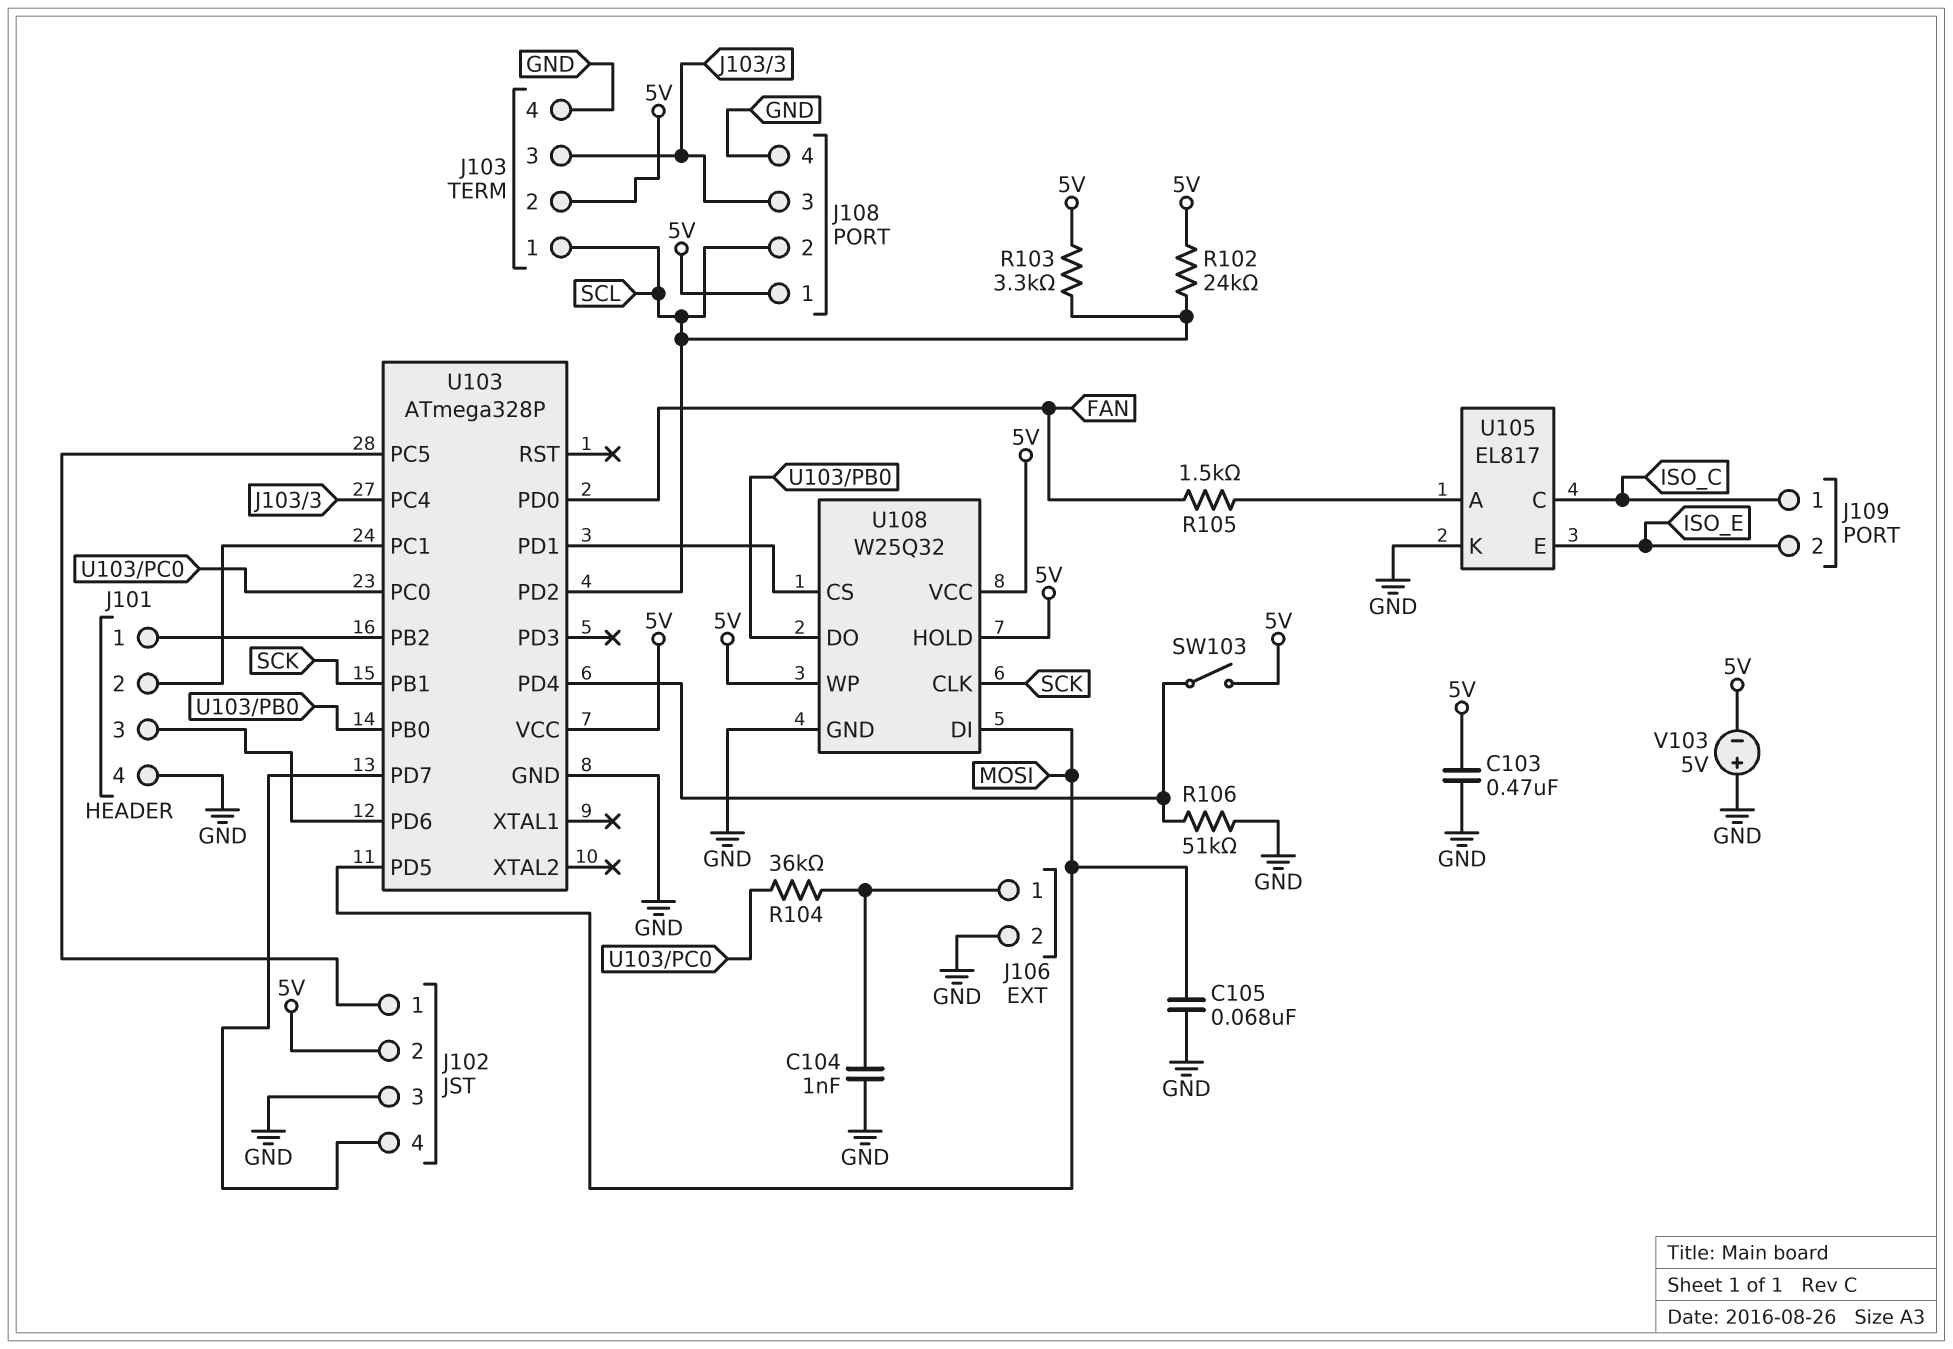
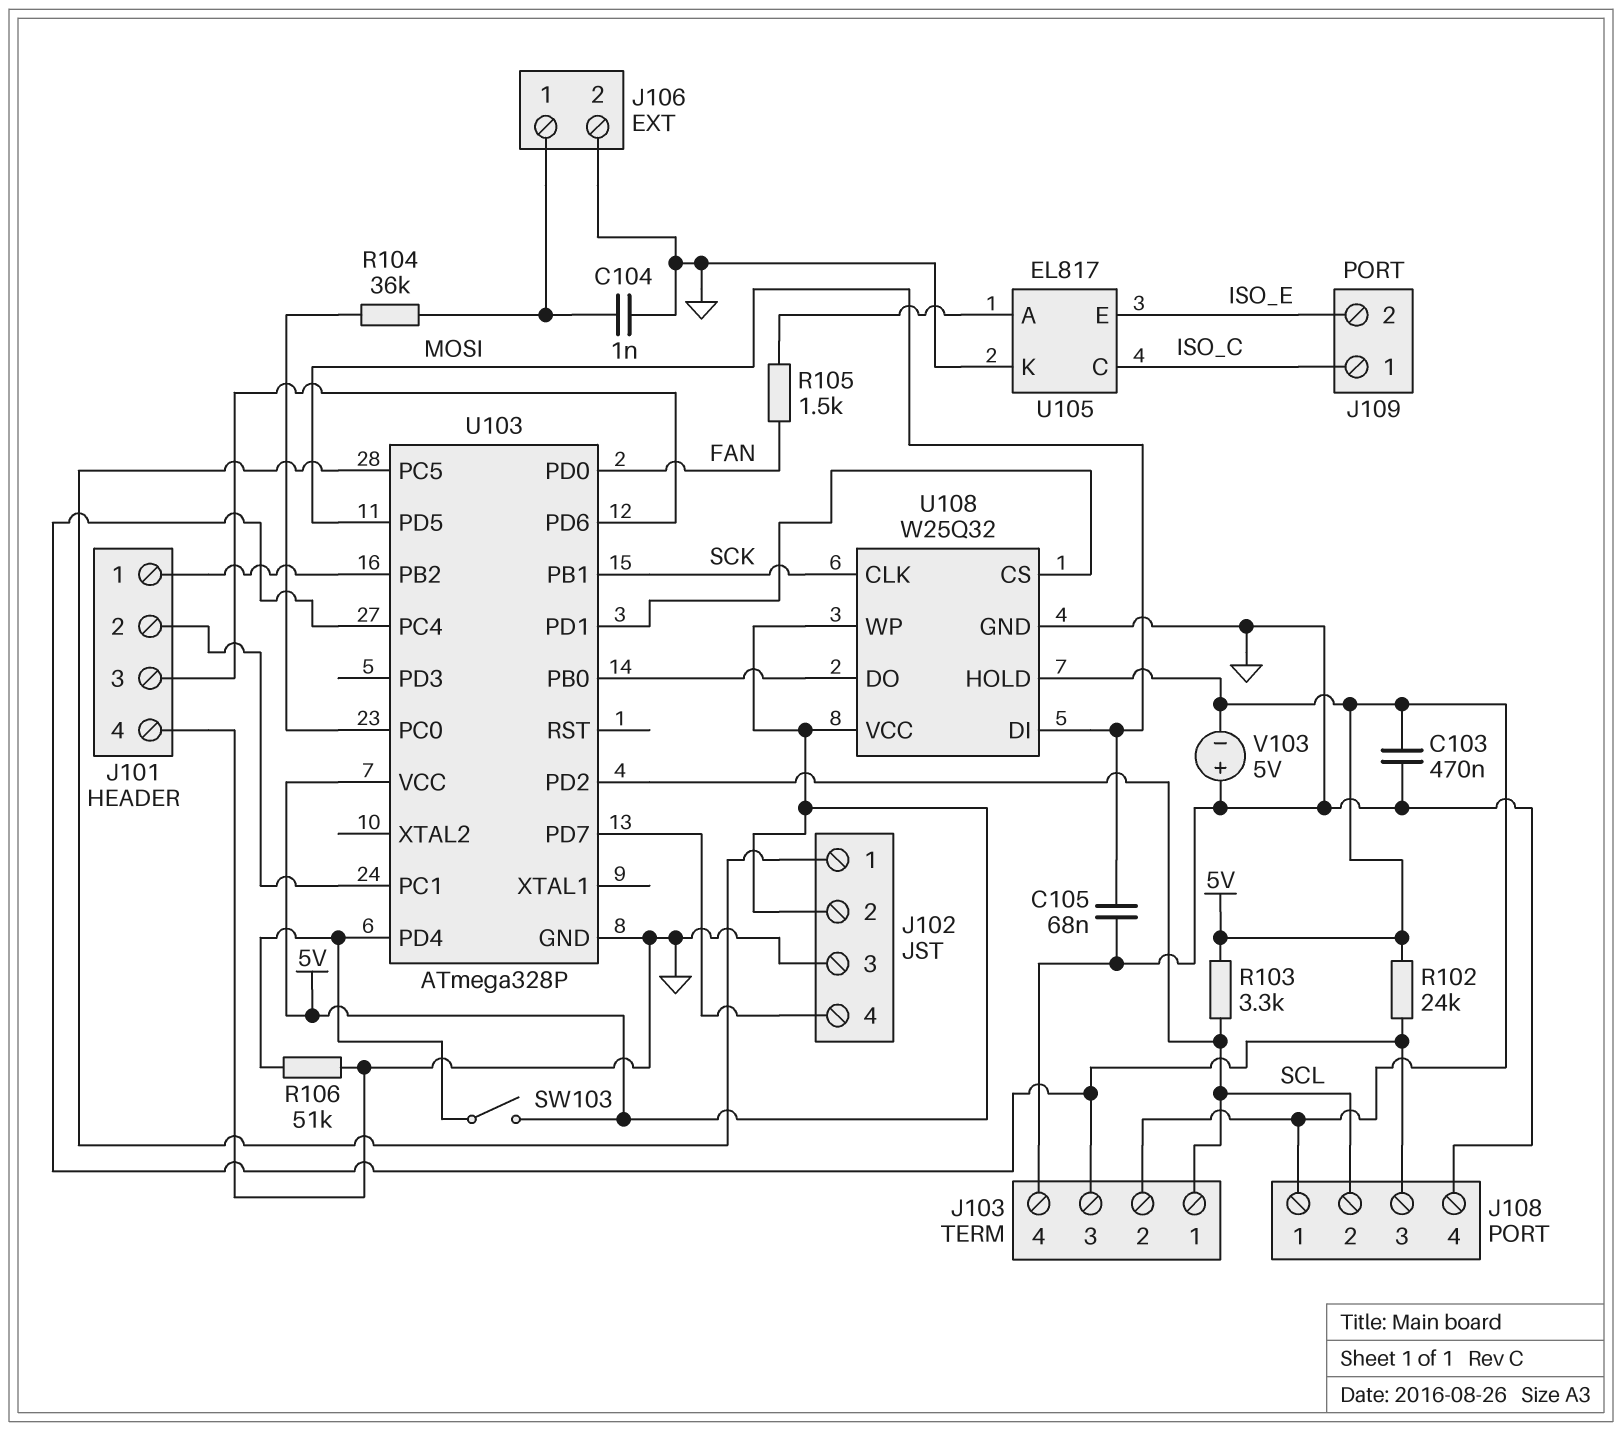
R102: 24k (5V, SCL) -> 24k (5V, J103/3)

